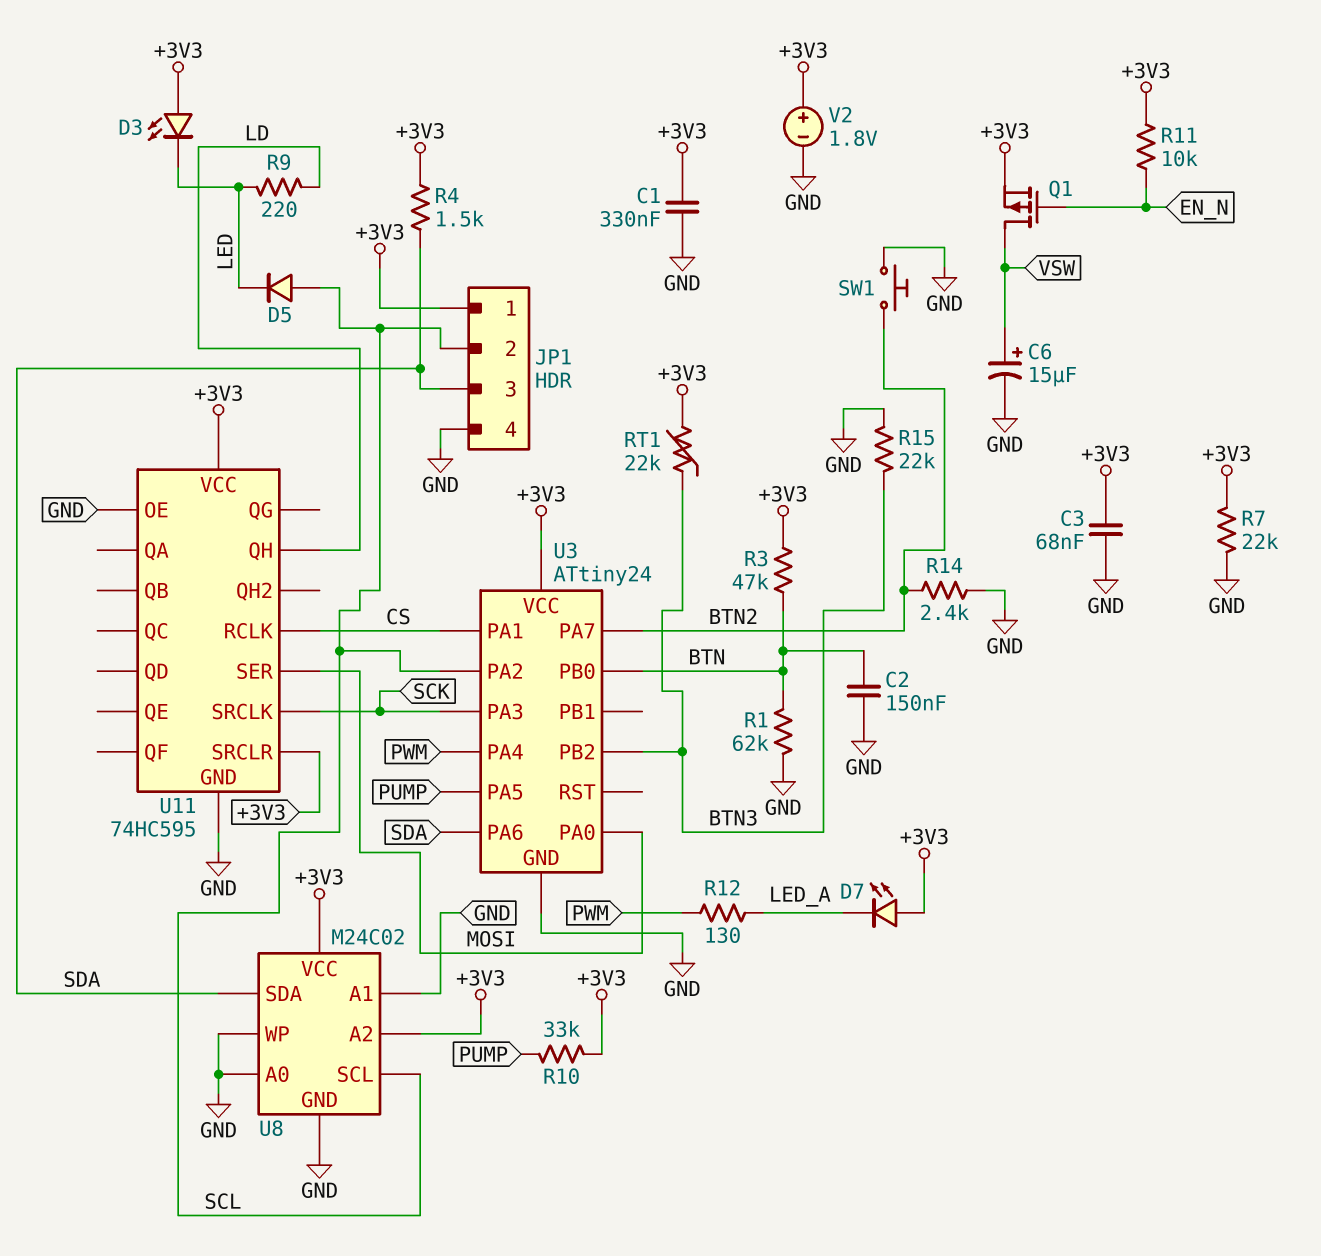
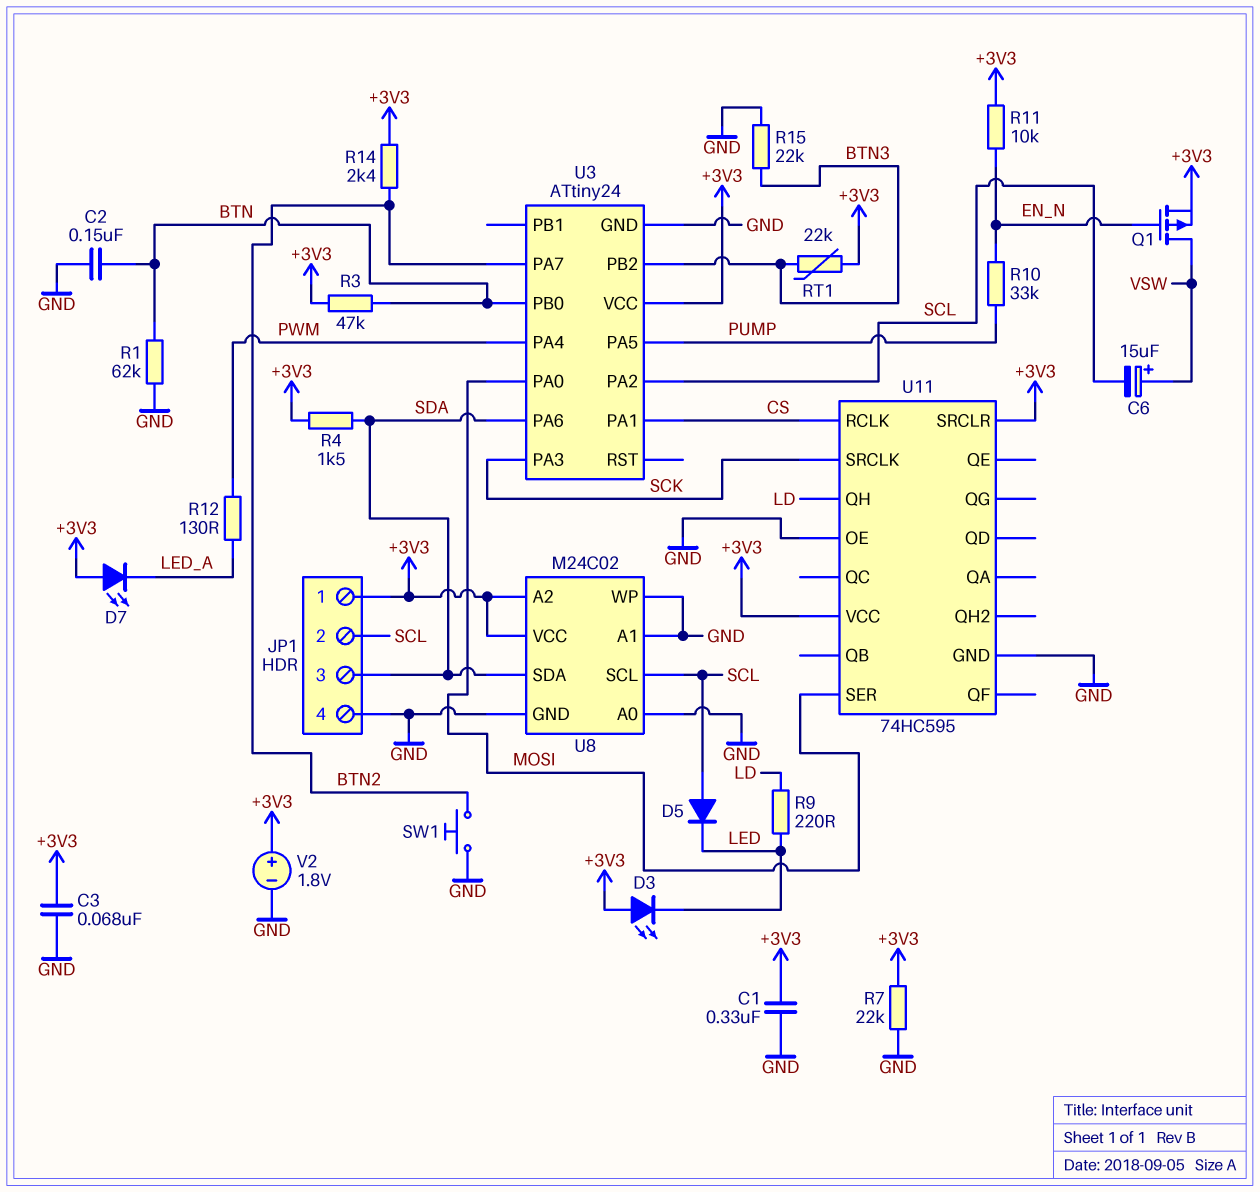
C6: 15uF (plus VSW, minus GND) -> 15uF (plus VSW, minus SCL)
R10: 33k (+3V3, PUMP) -> 33k (EN_N, PUMP)
R14: 2.4k (BTN2, GND) -> 2.4k (+3V3, BTN2)

